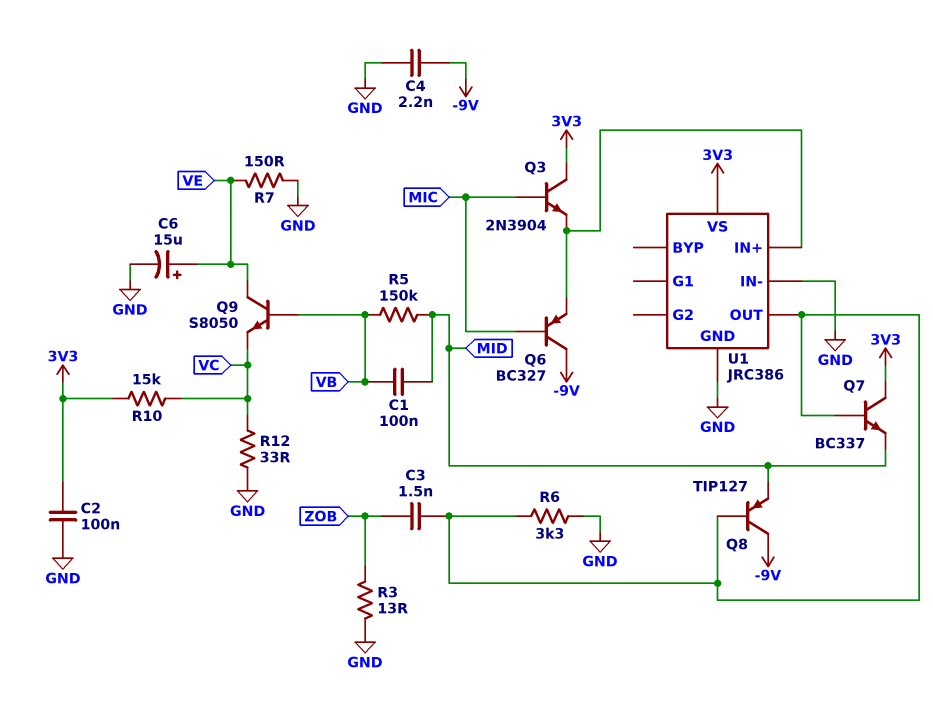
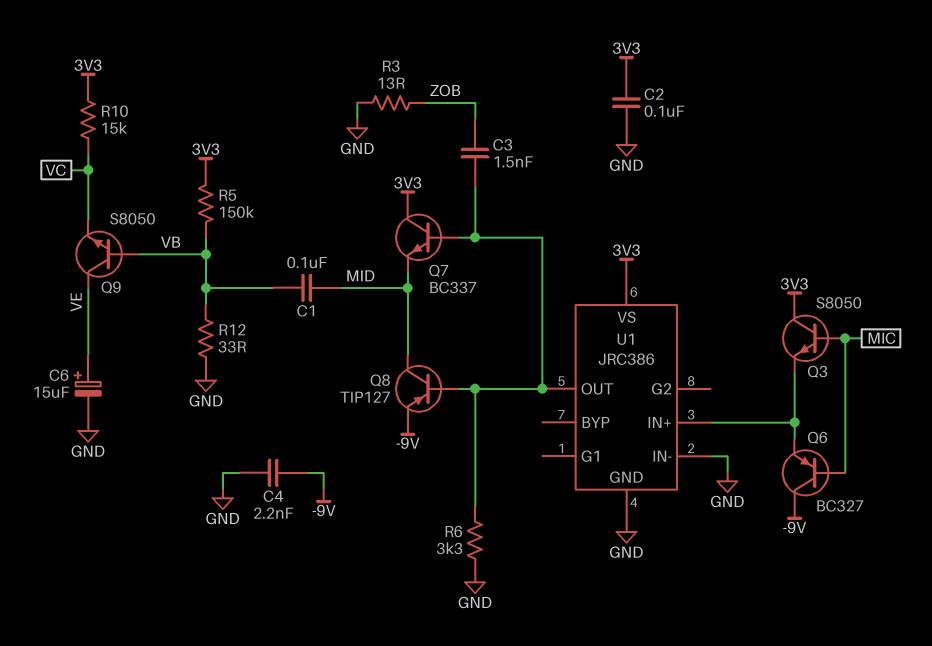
Q3: NPN 2N3904 (B MIC, C 3V3, E U1/IN+) -> NPN S8050 (B MIC, C 3V3, E U1/IN+)
Q8: PNP TIP127 (B U1/OUT, C -9V, E MID) -> PNP TIP127 (B U1/OUT, C MID, E -9V)
R5: 150k (MID, VB) -> 150k (3V3, VB)
R7: 150 (GND, VE) -> none
R12: 33 (GND, VC) -> 33 (GND, VB)

